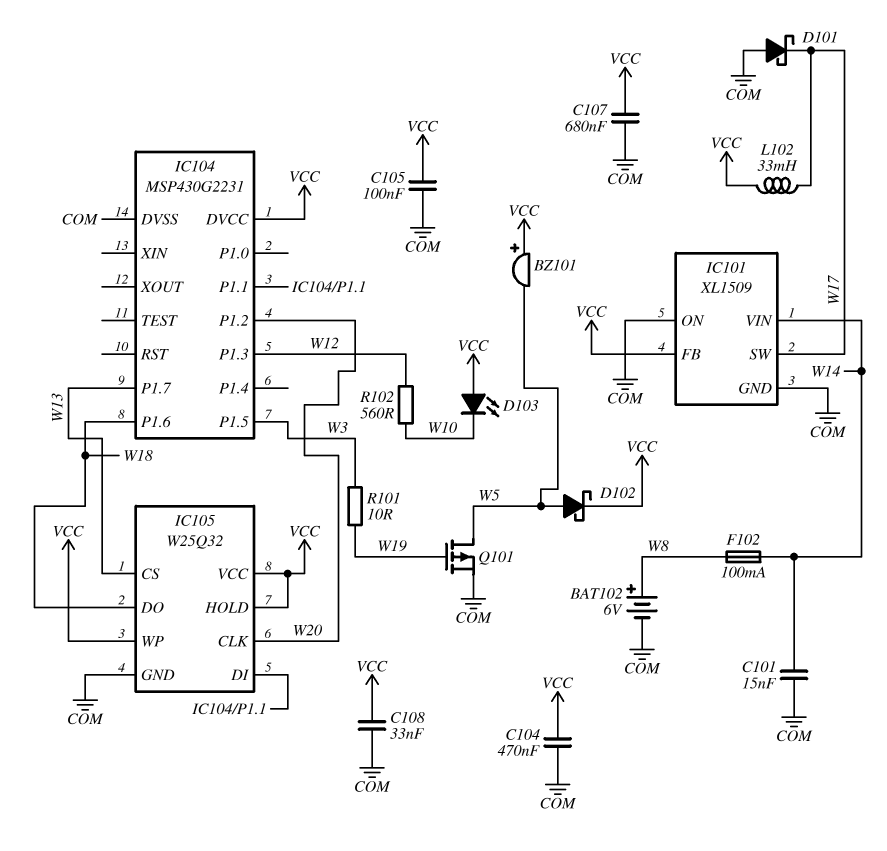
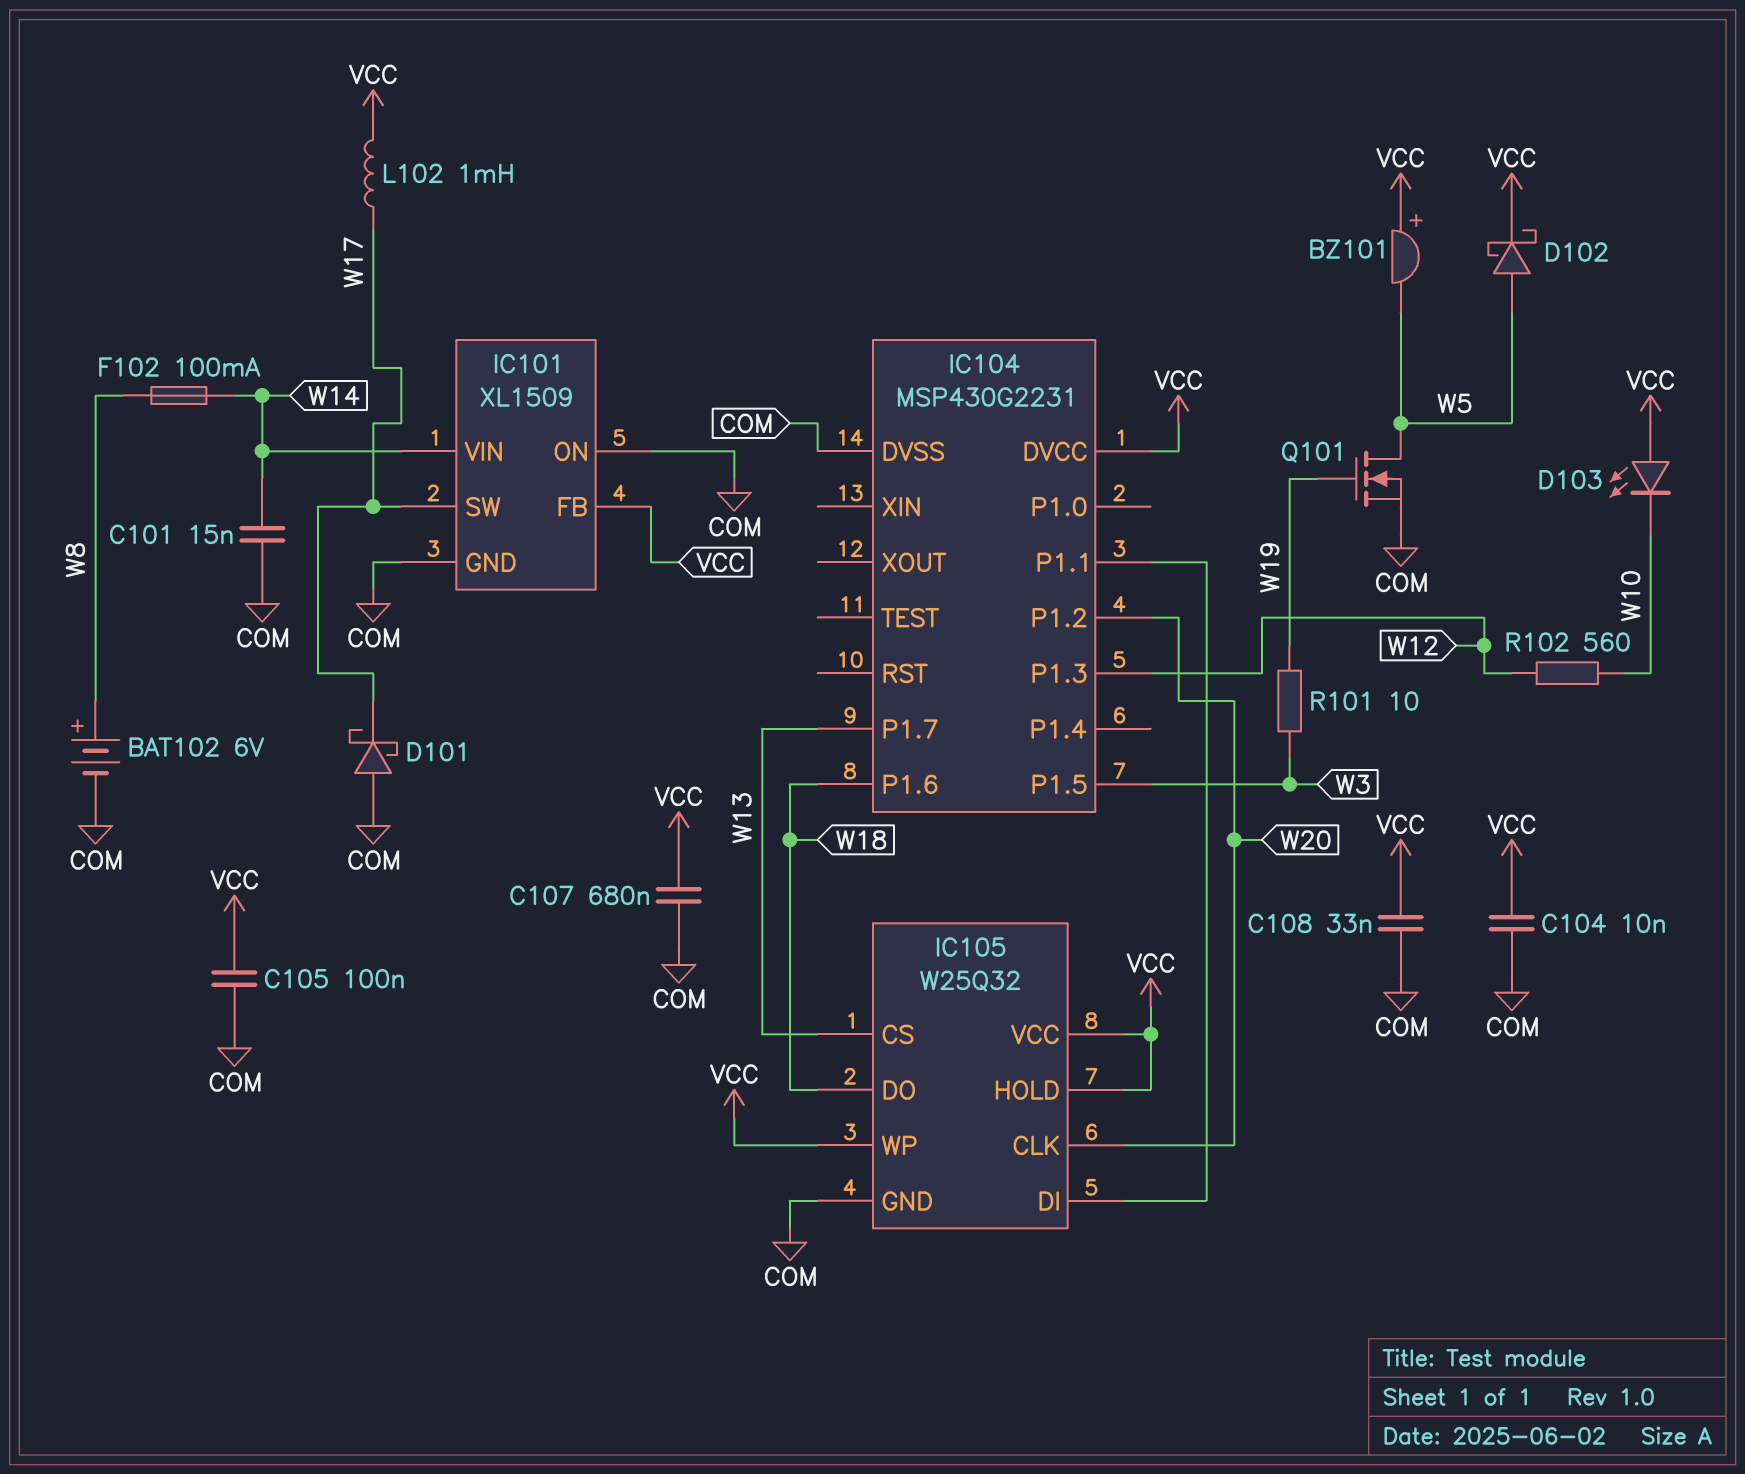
C104: 470nF (COM, VCC) -> 10nF (COM, VCC)
L102: 33mH (VCC, W17) -> 1mH (VCC, W17)
Q101: PMOS (G W19, D W5, S COM) -> NMOS (G W19, D W5, S COM)

